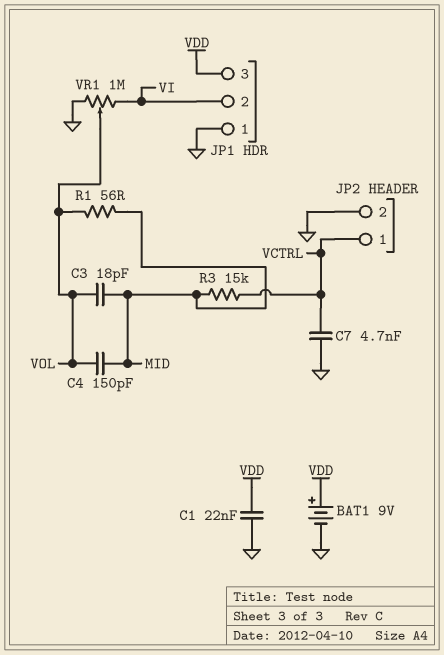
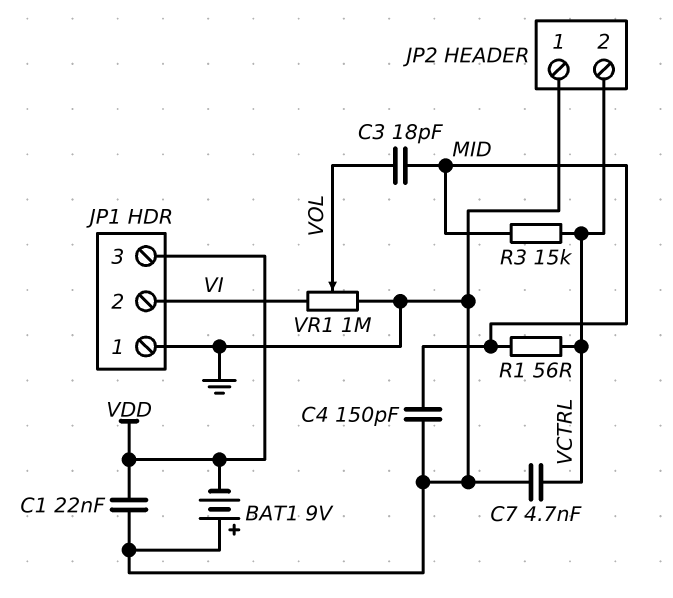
BAT1: 9V (plus VDD, minus GND) -> 9V (plus GND, minus VDD)
C4: 150pF (MID, VOL) -> 150pF (GND, MID)
JP2 pin 1: VCTRL -> GND
JP2 pin 2: GND -> VCTRL
R1: 56 (MID, VOL) -> 56 (MID, VCTRL)

